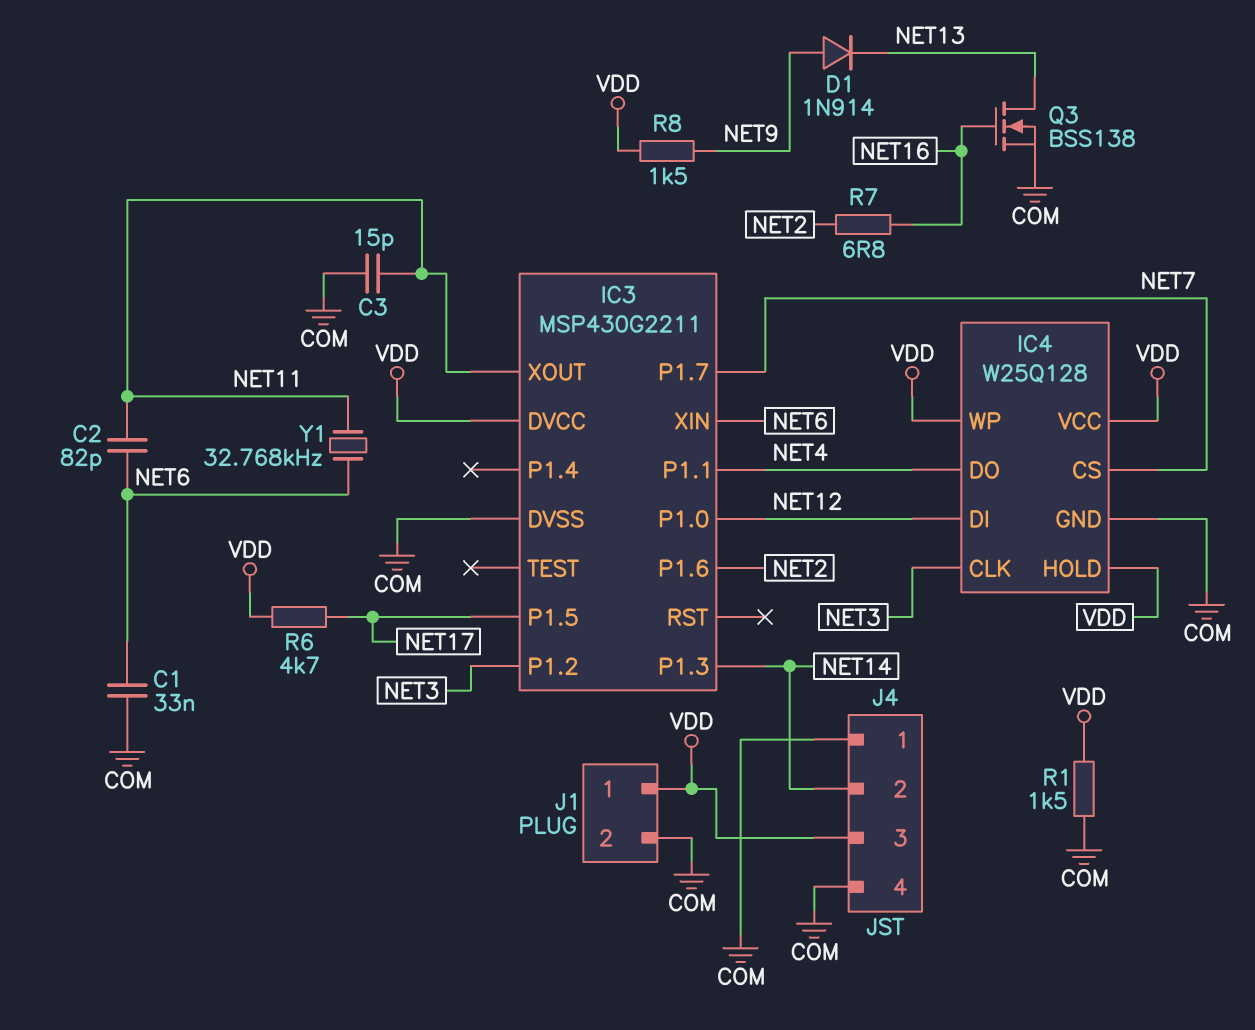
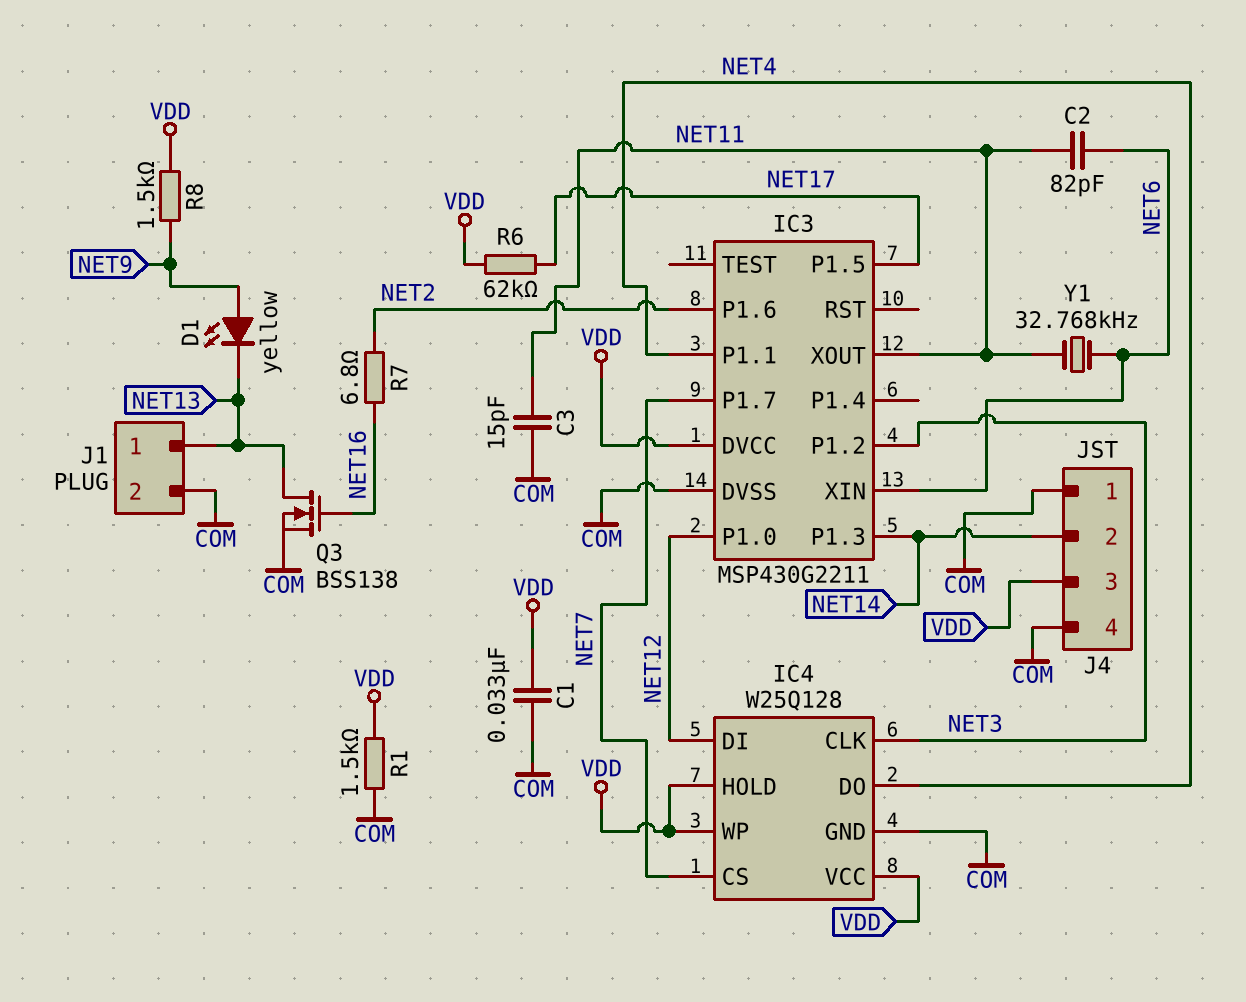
C1: 33nF (COM, NET6) -> 33nF (COM, VDD)
D1: diode 1N914 (A NET9, K NET13) -> LED yellow (A NET9, K NET13)
J1 pin 1: VDD -> NET13
R6: 4.7k (NET17, VDD) -> 62k (NET17, VDD)

